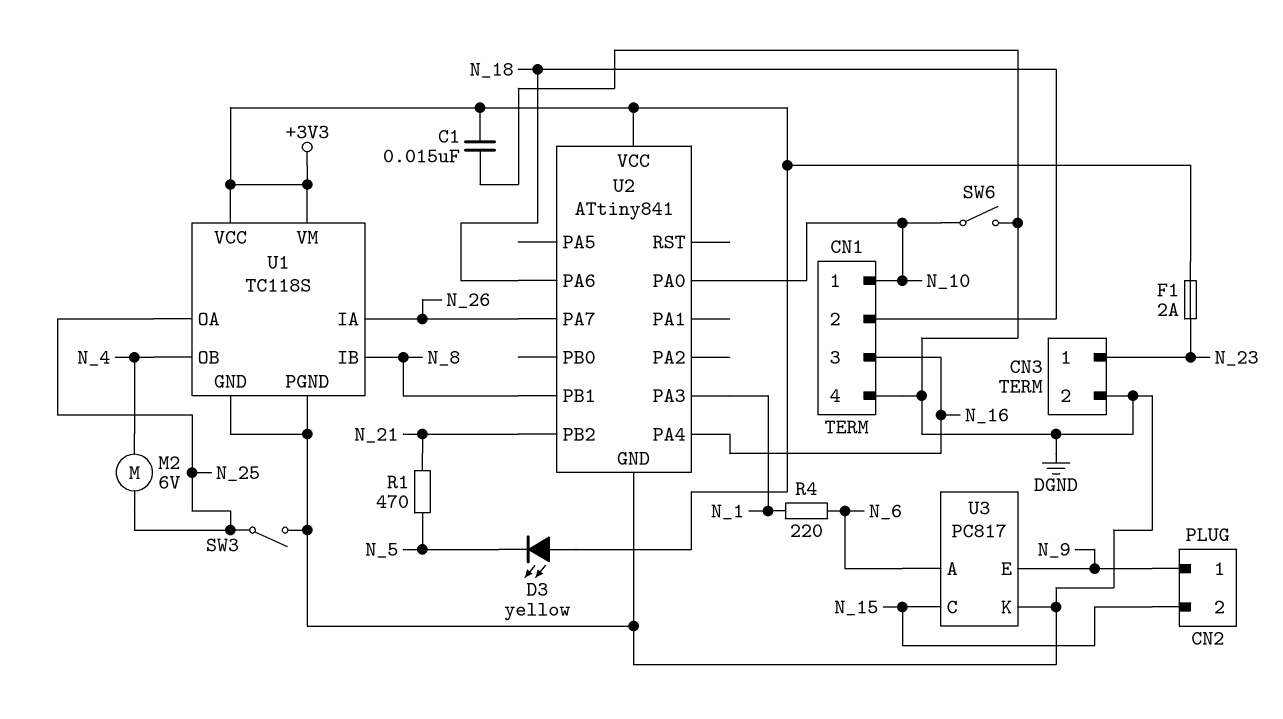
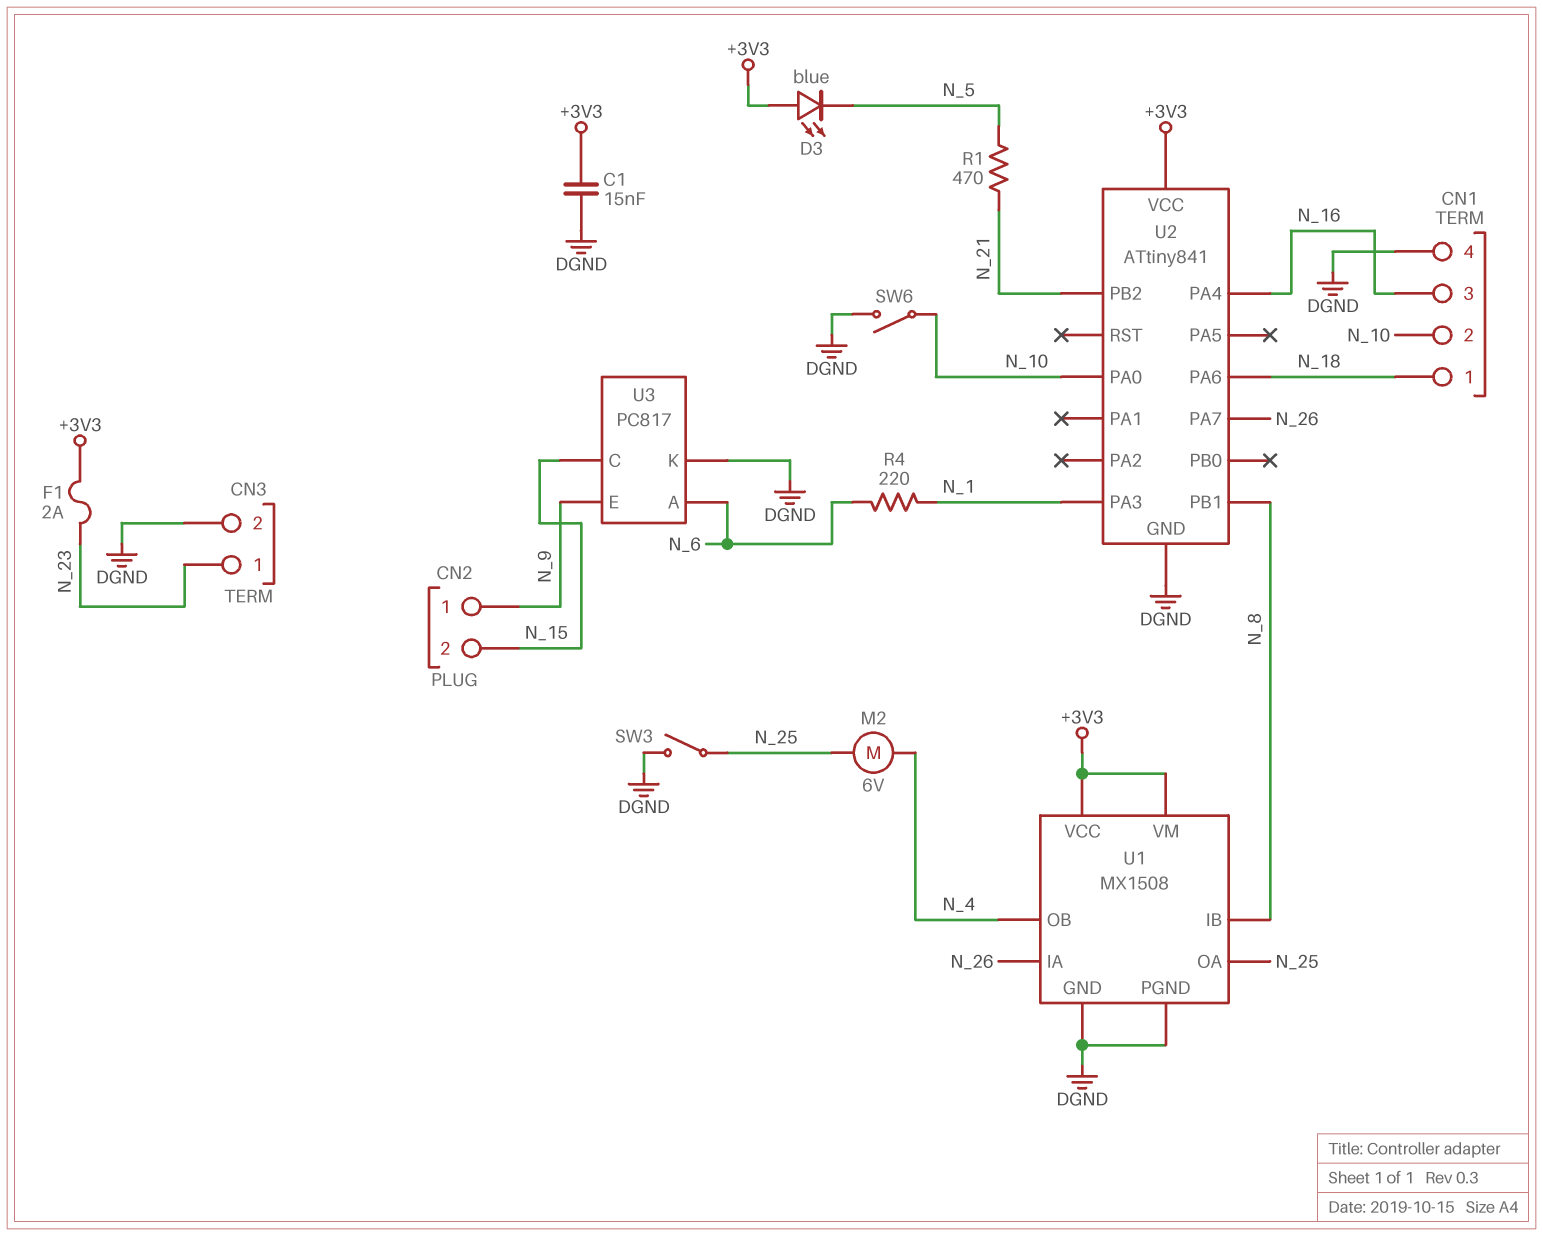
CN1 pin 1: N_10 -> N_18
CN1 pin 2: N_18 -> N_10
D3: LED yellow (A +3V3, K N_5) -> LED blue (A +3V3, K N_5)
U1: TC118S -> MX1508

